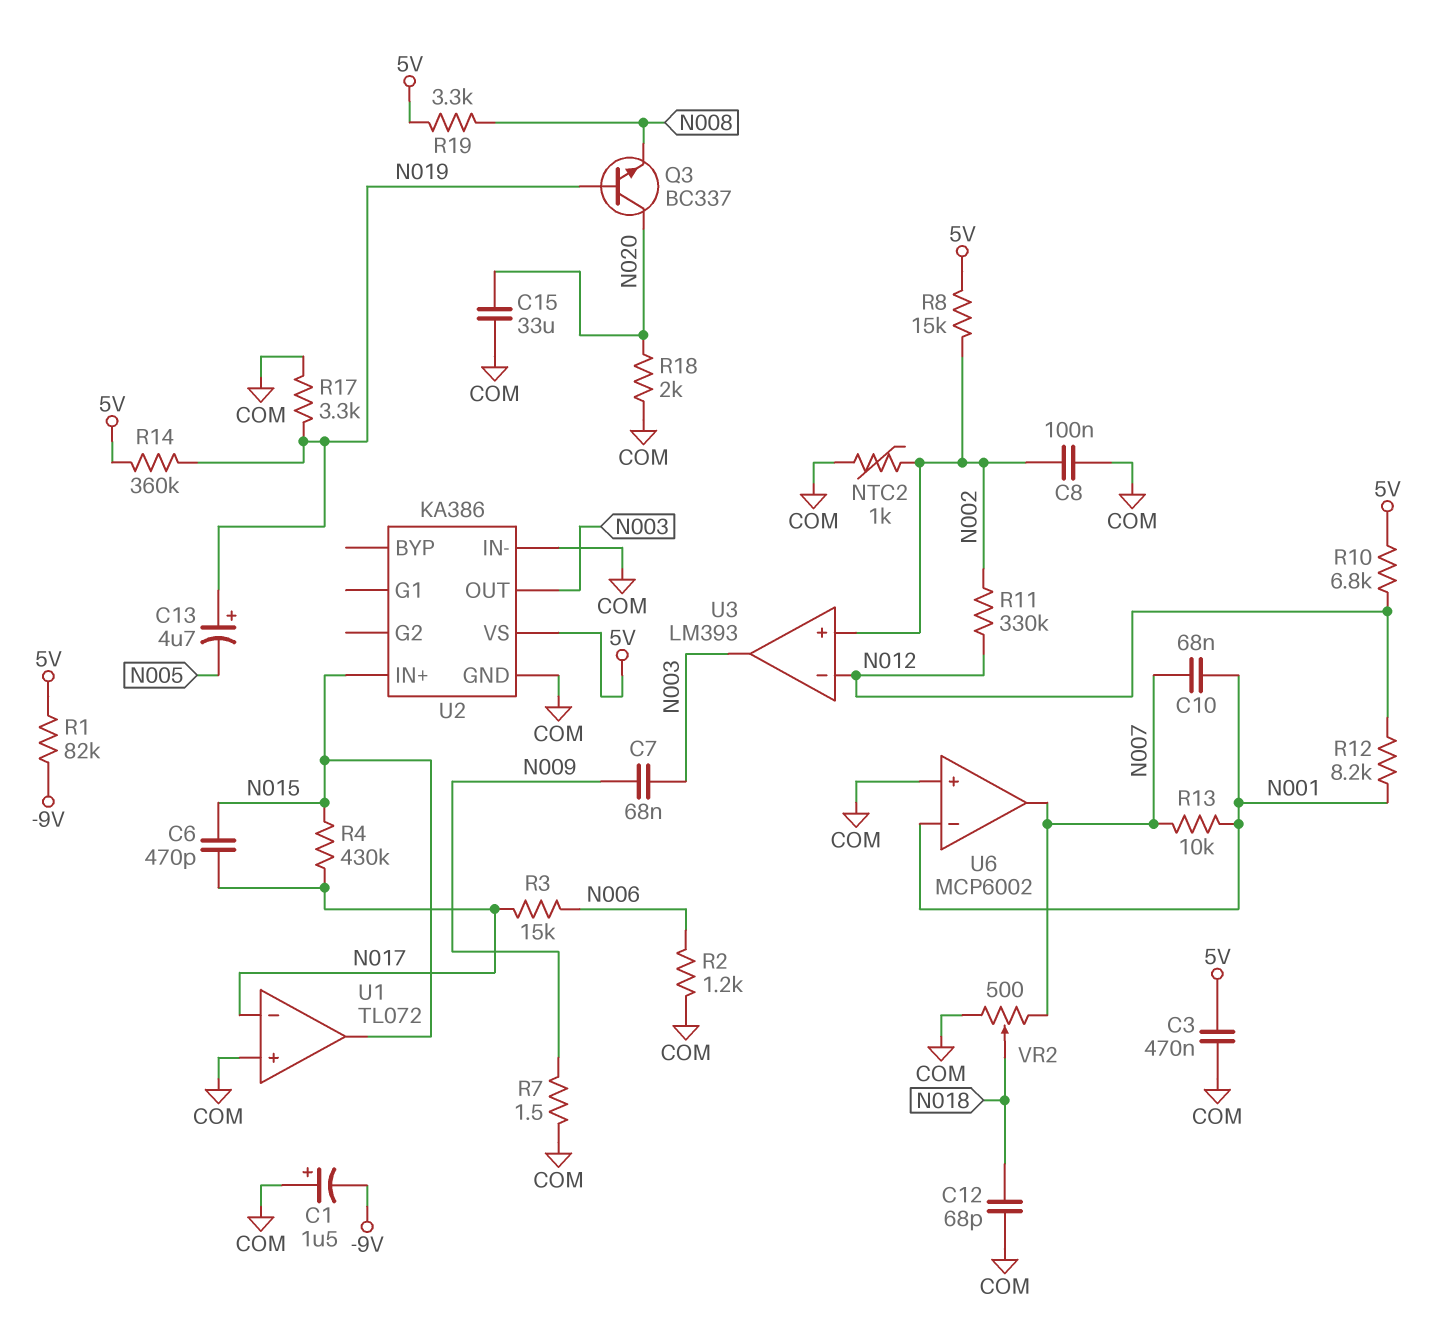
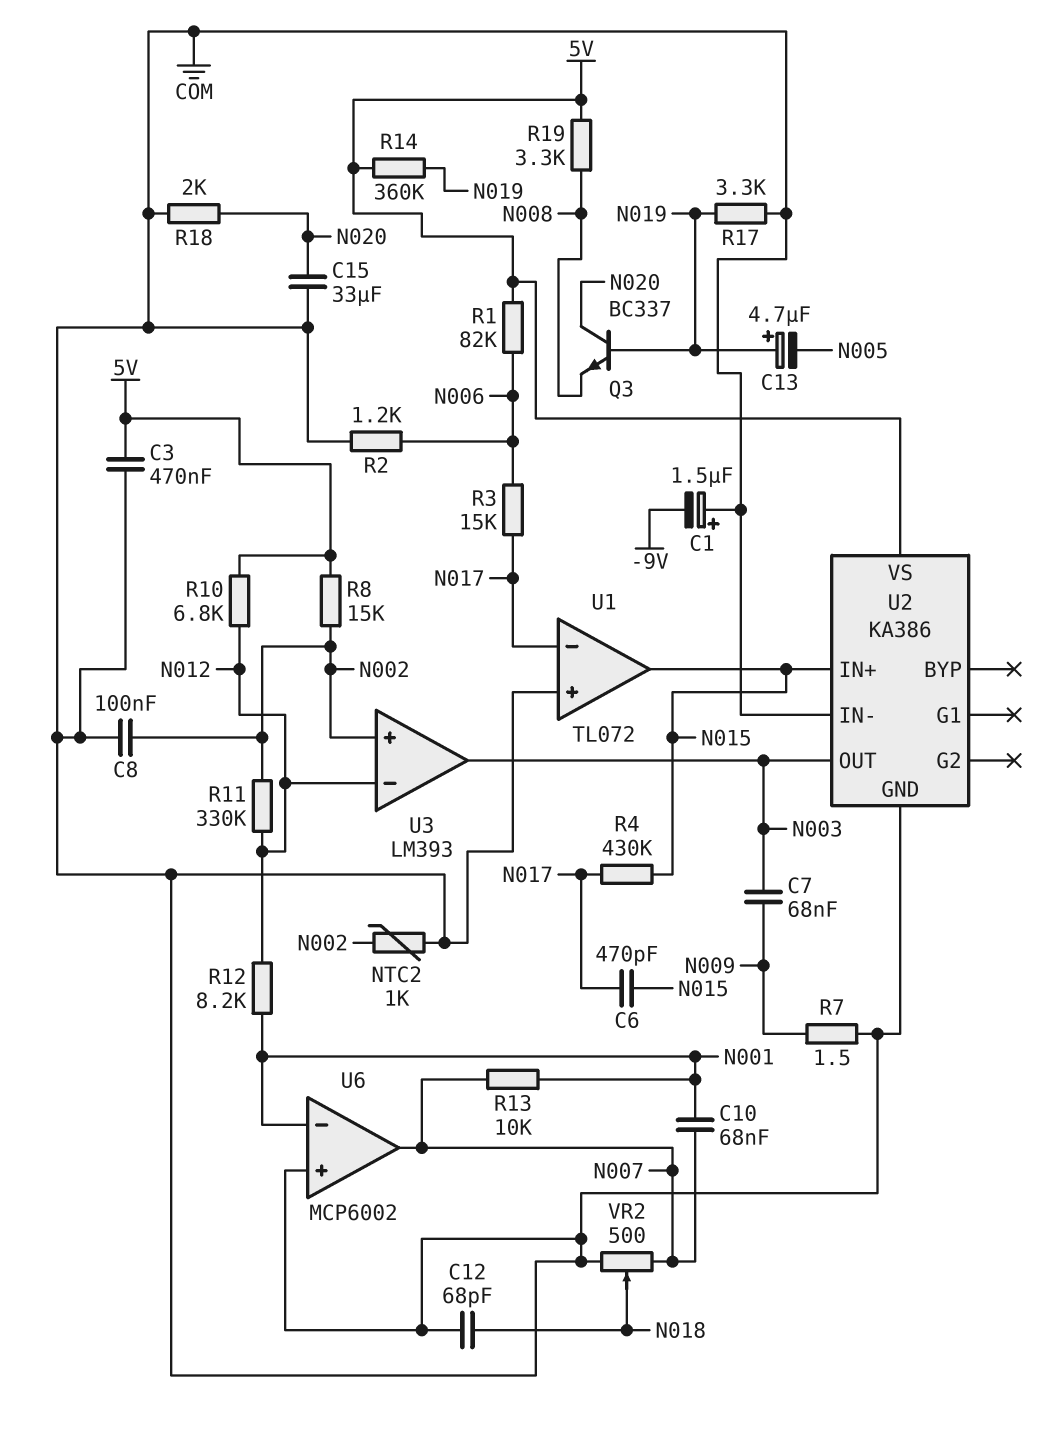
R1: 82k (-9V, 5V) -> 82k (5V, N006)

